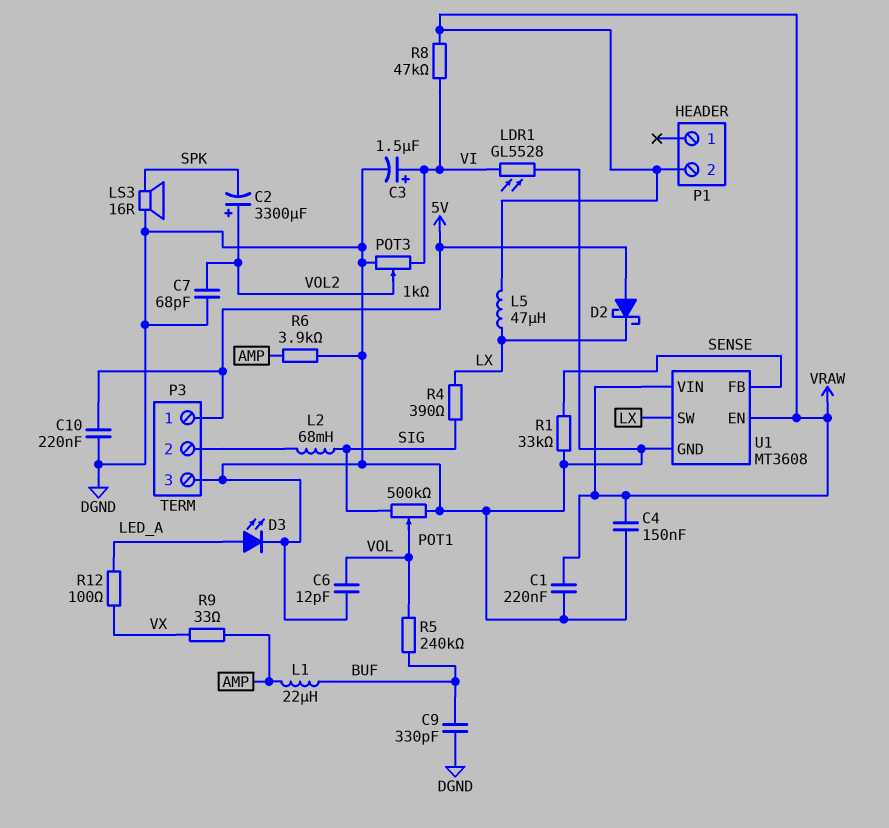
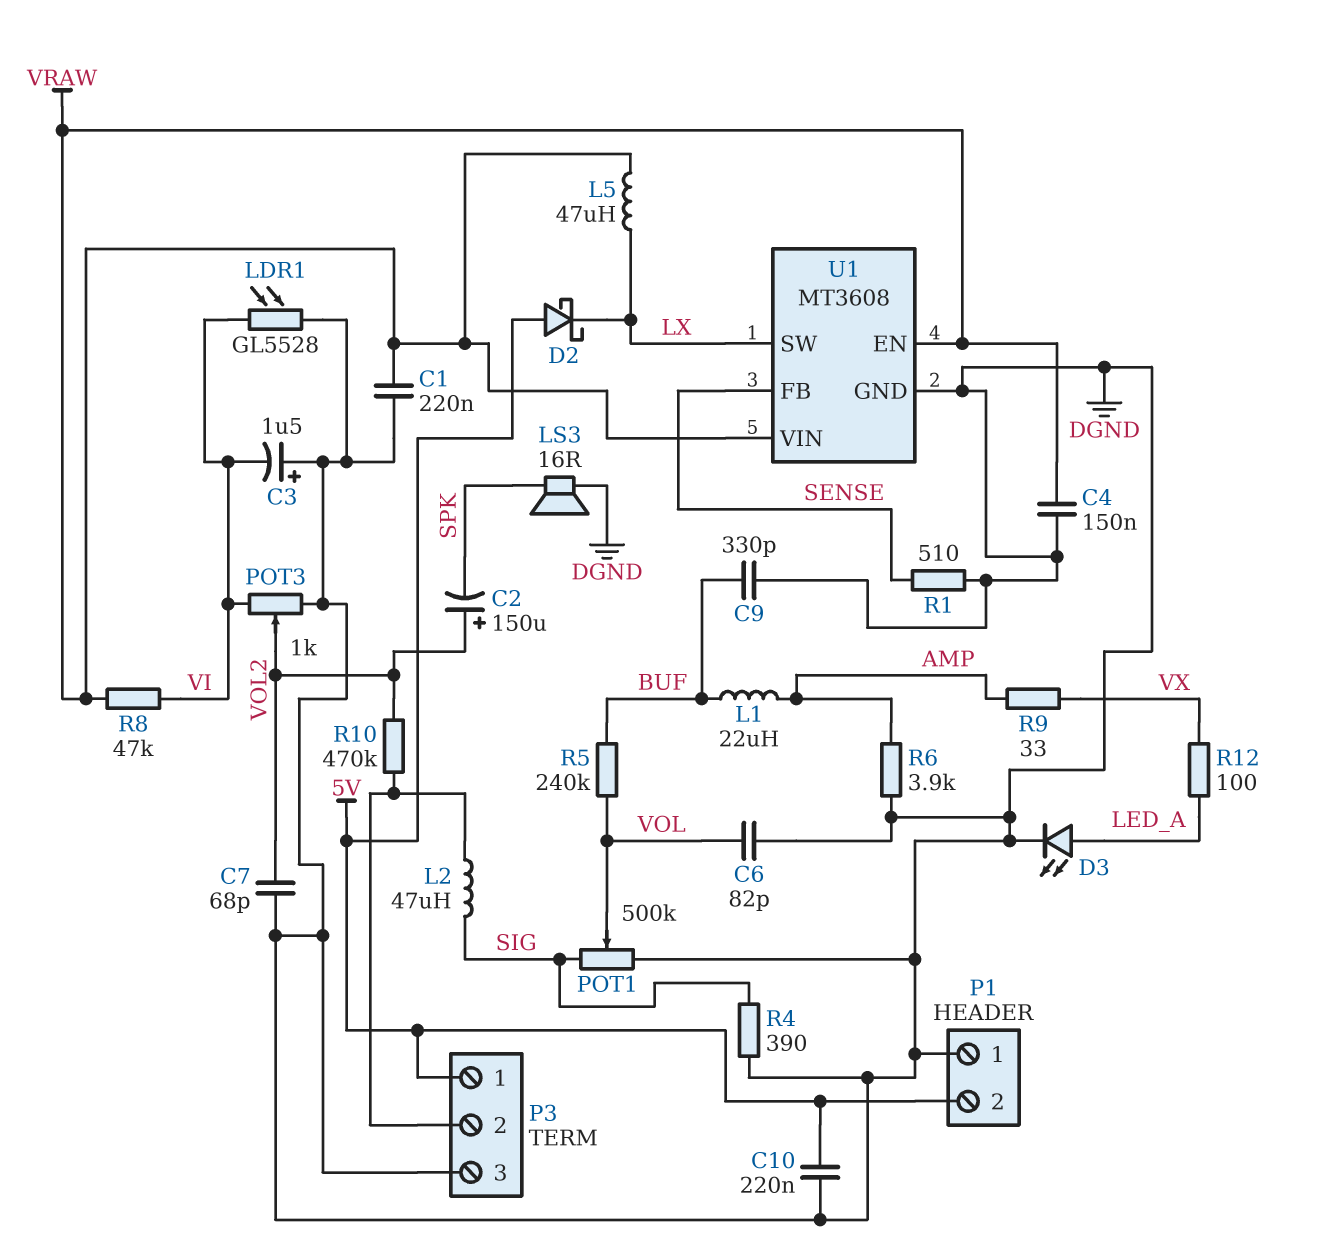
C2: 3300uF (plus VOL2, minus SPK) -> 150uF (plus VOL2, minus SPK)
C3: 1.5uF (plus VI, minus DGND) -> 1.5uF (plus DGND, minus VI)
C6: 12pF (DGND, VOL) -> 82pF (DGND, VOL)
L2: 68mH (P3/2, SIG) -> 47uH (P3/2, SIG)
P1 pin 1: none -> DGND
P1 pin 2: VRAW -> 5V
R1: 33k (DGND, SENSE) -> 510 (DGND, SENSE)
R4: 390 (LX, SIG) -> 390 (DGND, SIG)
R10: none -> 470k (P3/2, VOL2)

